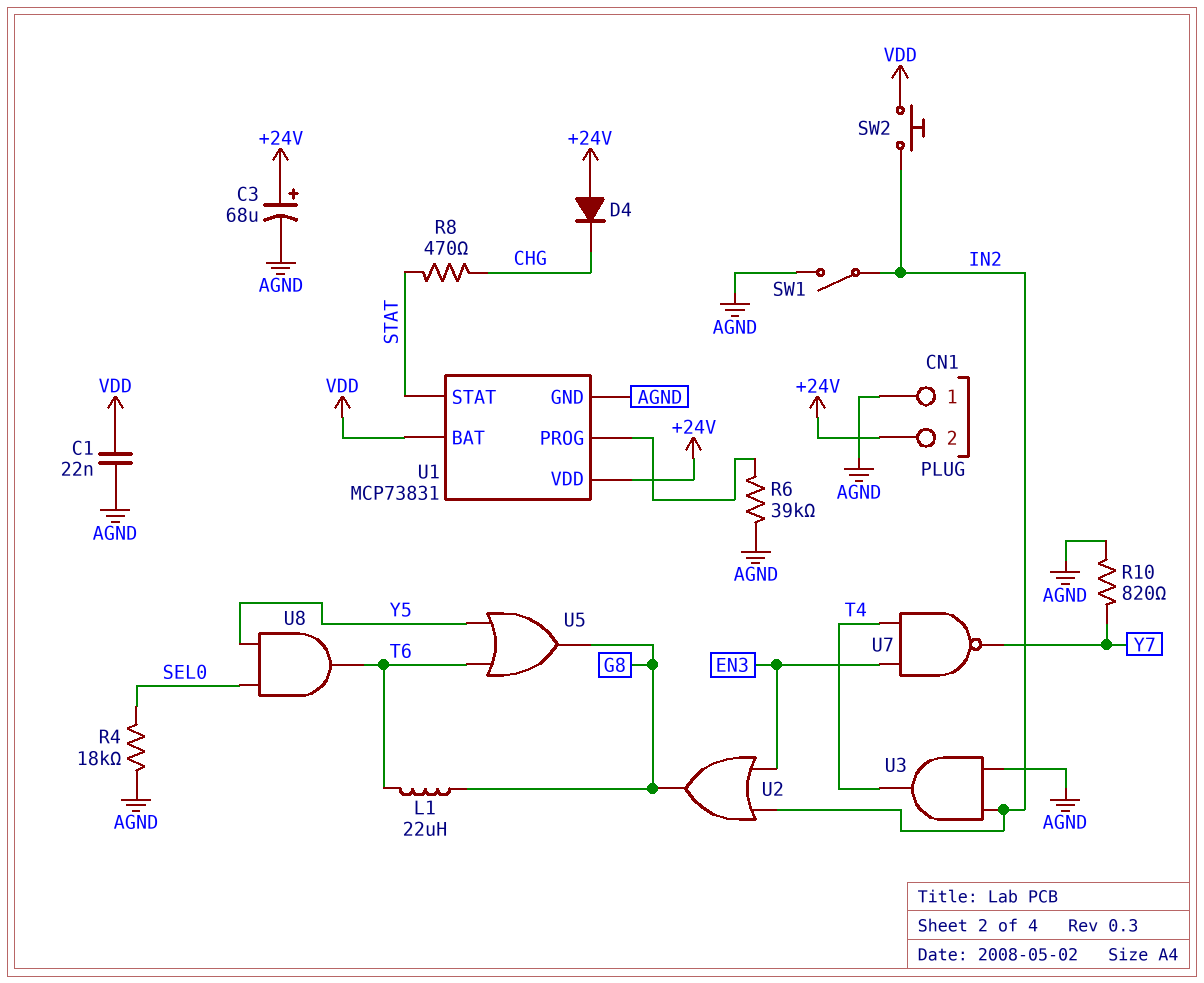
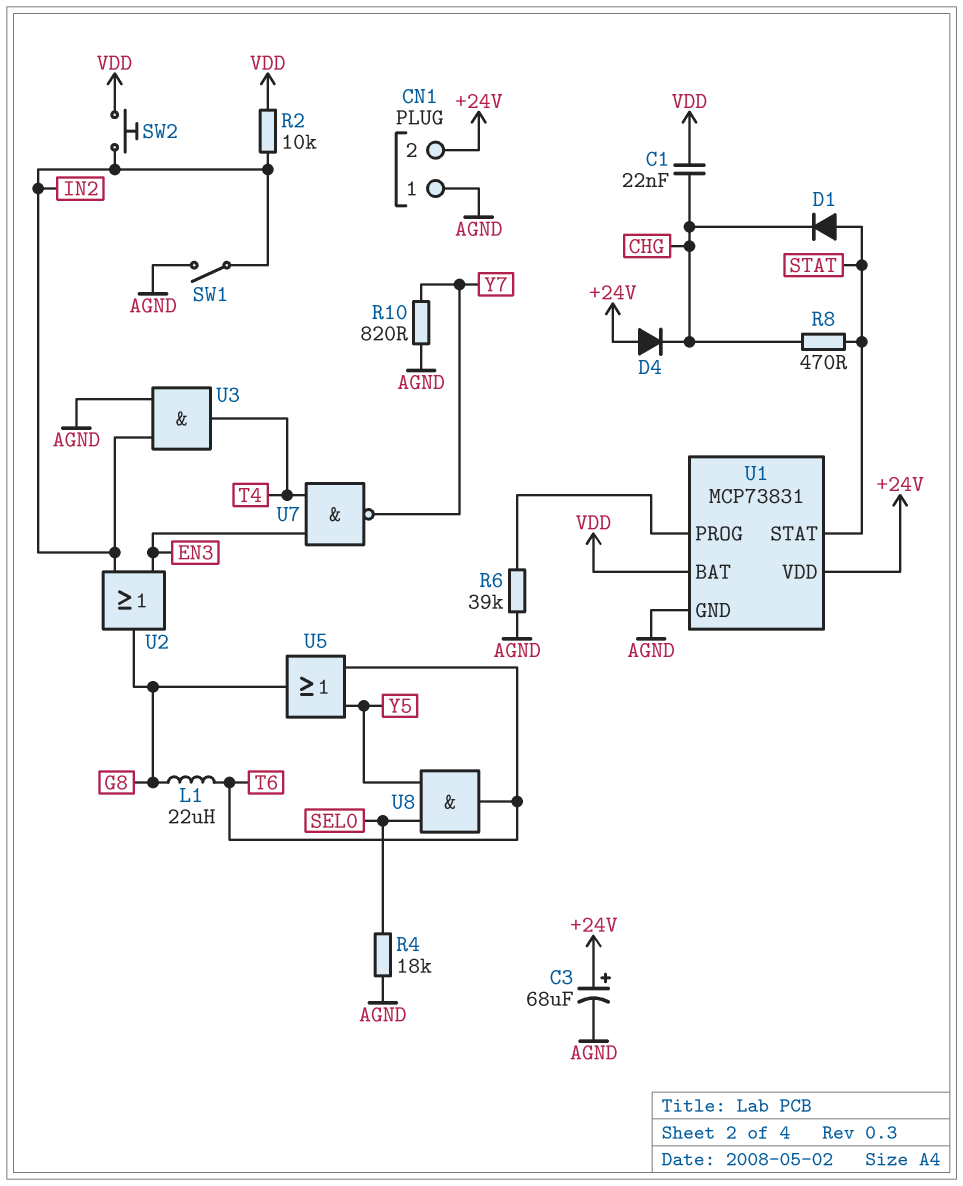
C1: 22nF (AGND, VDD) -> 22nF (CHG, VDD)
D1: none -> diode (A STAT, K CHG)
R2: none -> 10k (IN2, VDD)

